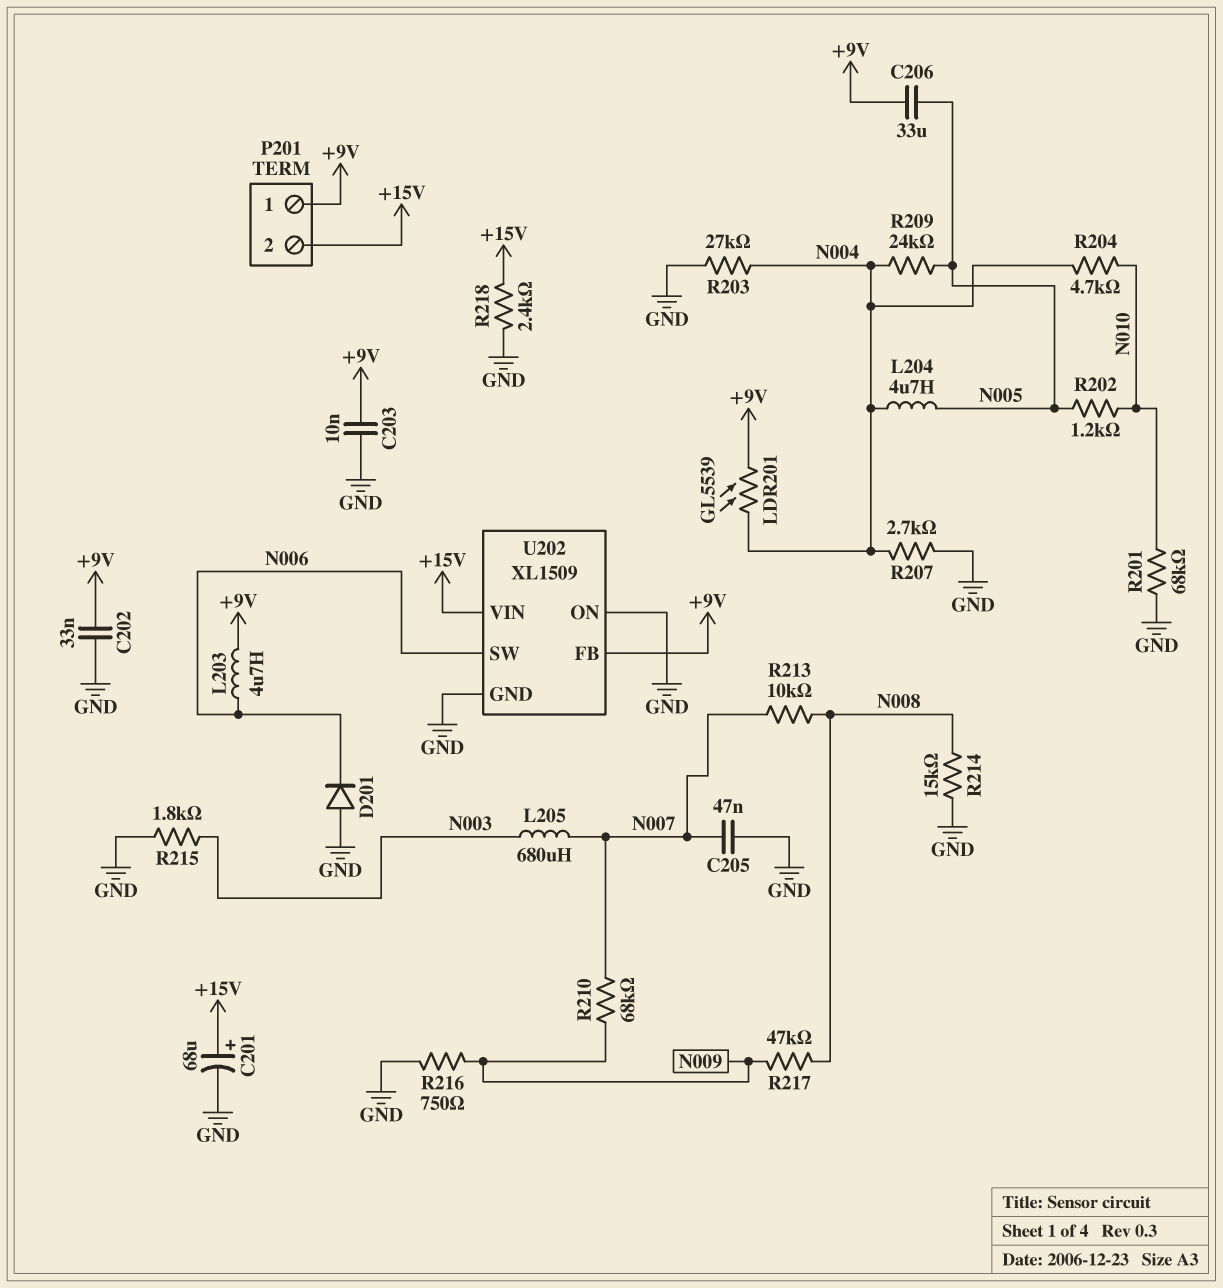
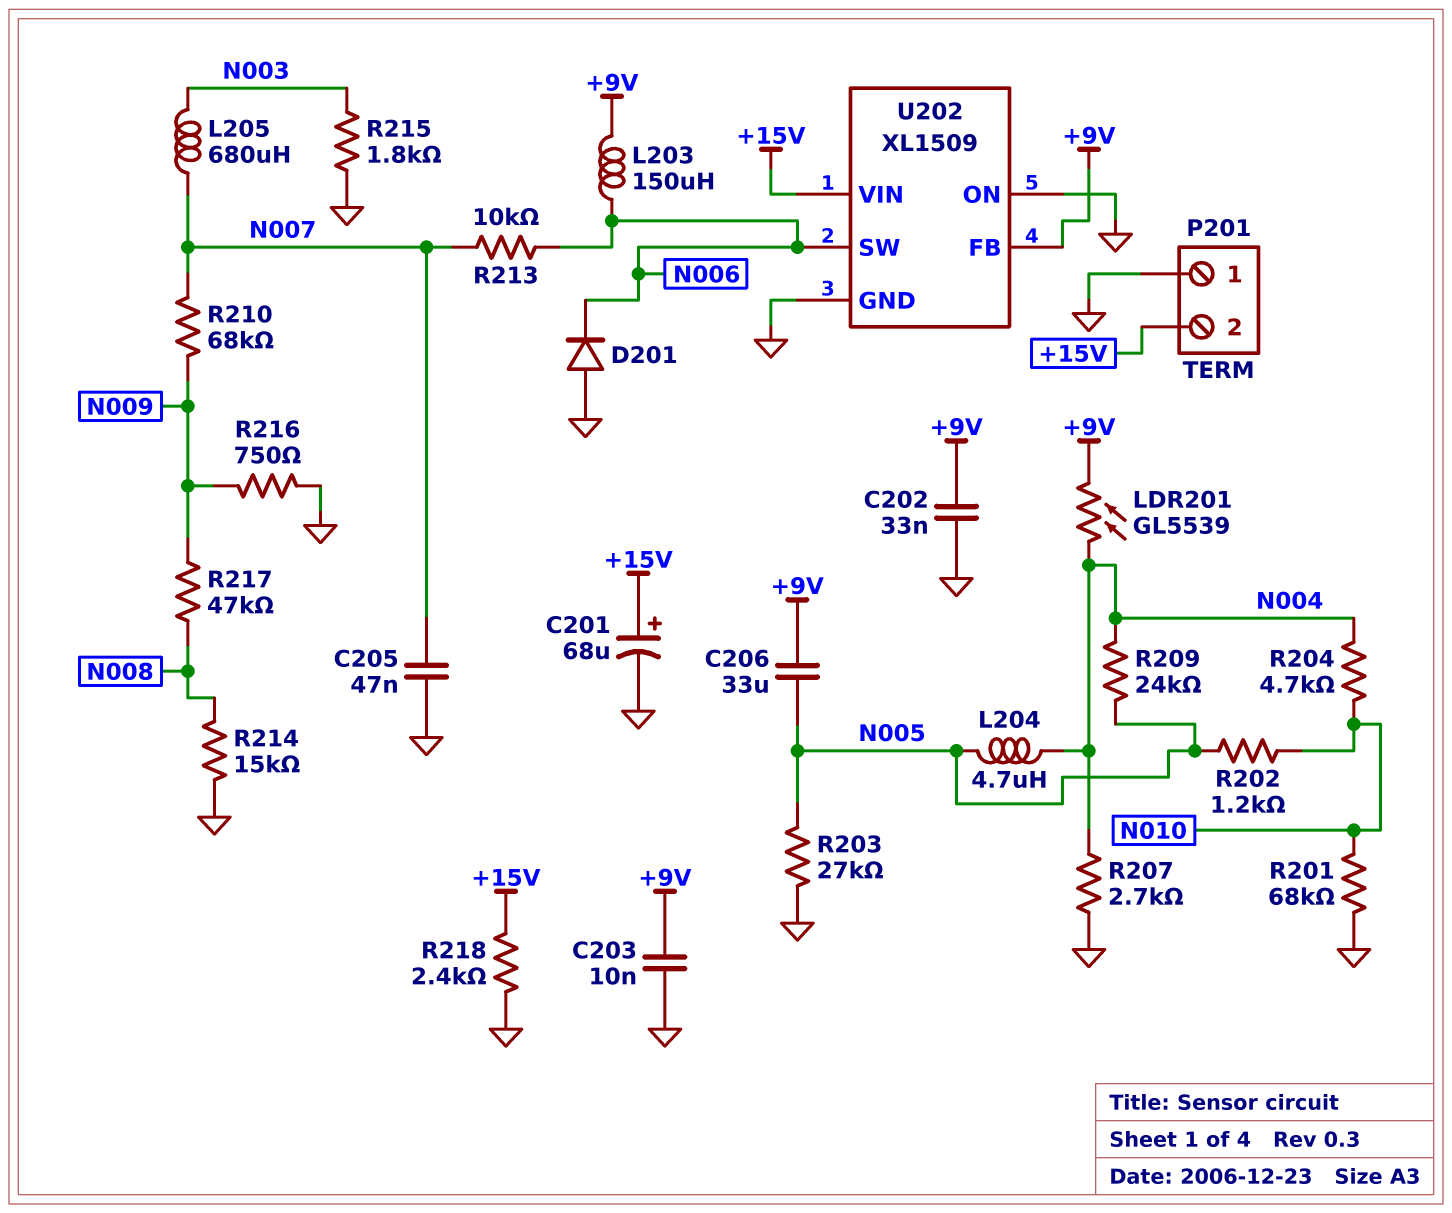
L203: 4.7uH (+9V, N006) -> 150uH (+9V, N006)
P201 pin 1: +9V -> GND
R203: 27k (GND, N004) -> 27k (GND, N005)
R213: 10k (N007, N008) -> 10k (N006, N007)

